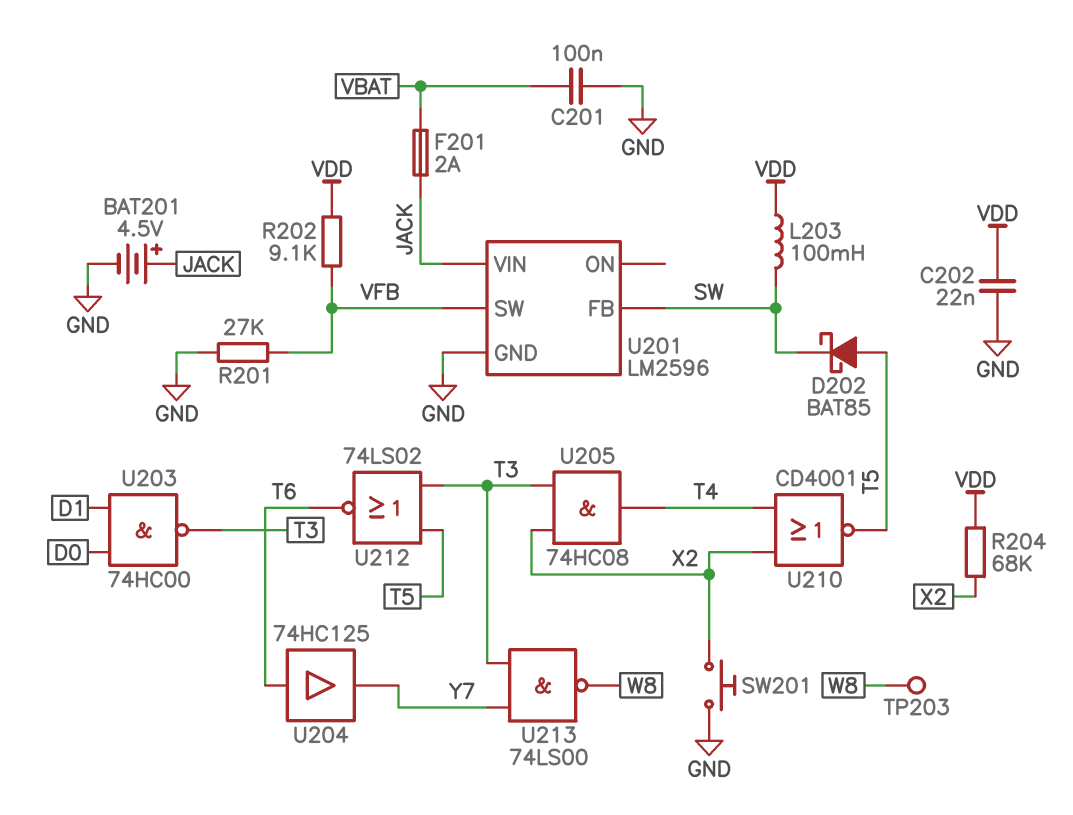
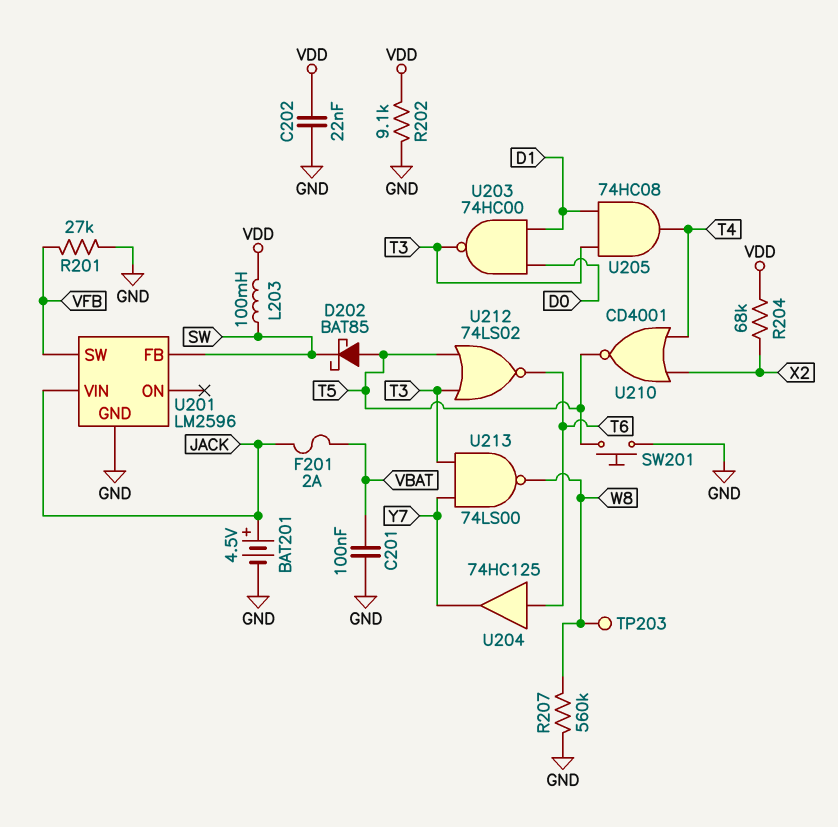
R202: 9.1k (VDD, VFB) -> 9.1k (GND, VDD)
R207: none -> 560k (GND, W8)
SW201: button (GND, X2) -> button (GND, T5)
U205: AND 74HC08 (in T3, in X2, out T4) -> AND 74HC08 (in D1, in T3, out T4)

